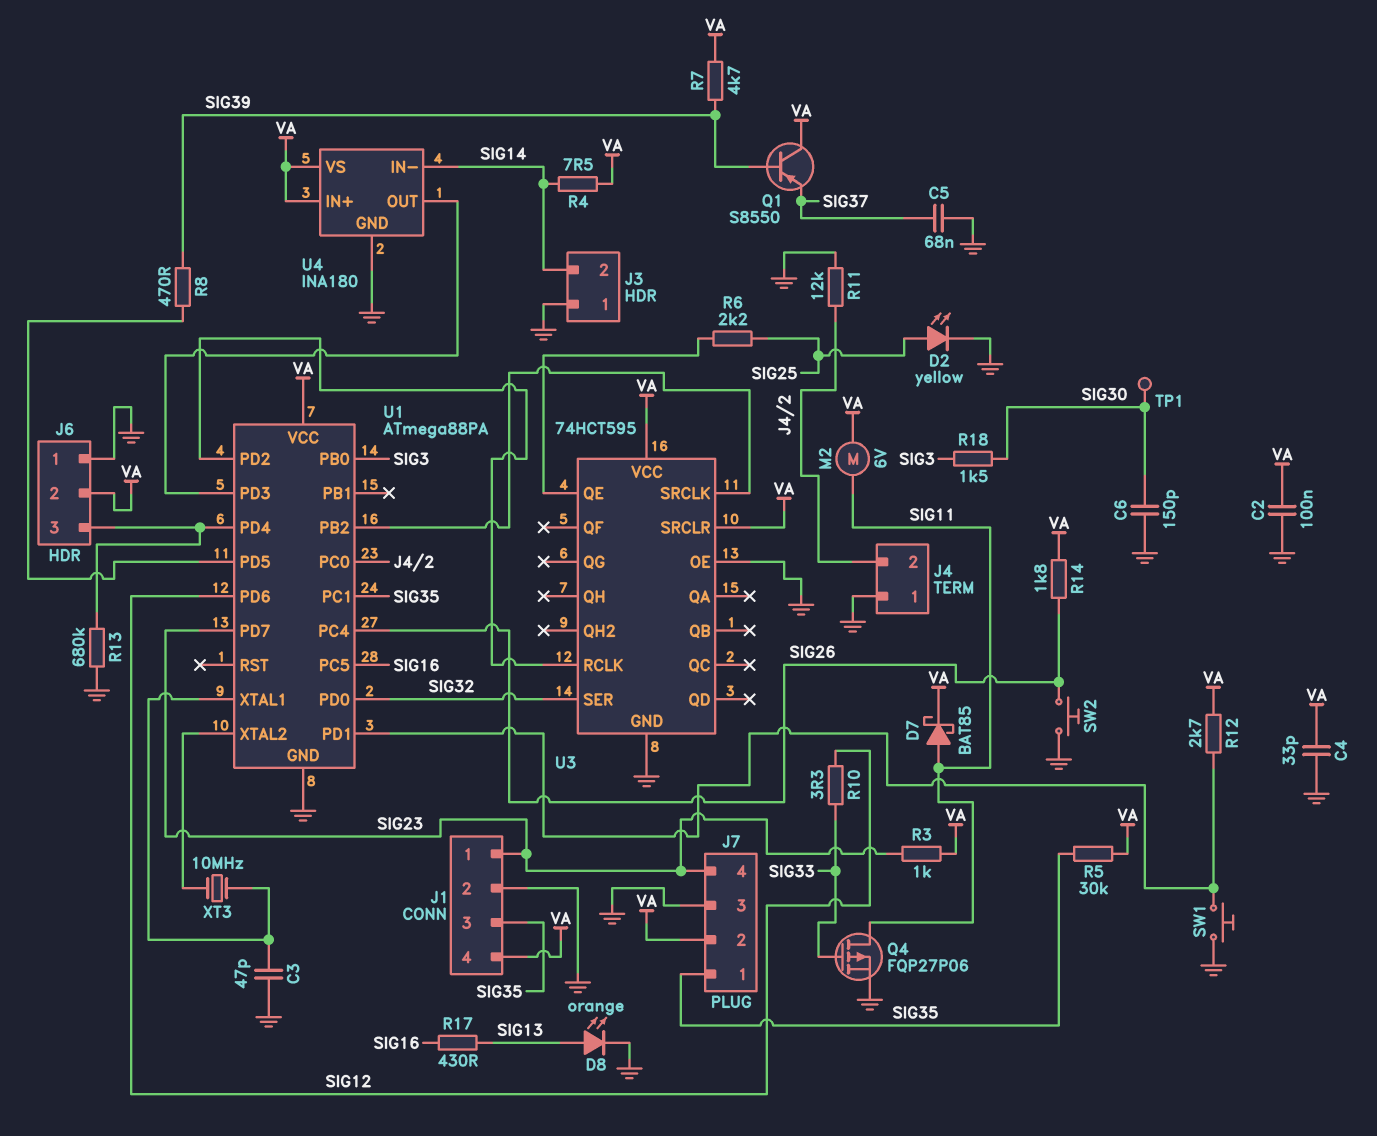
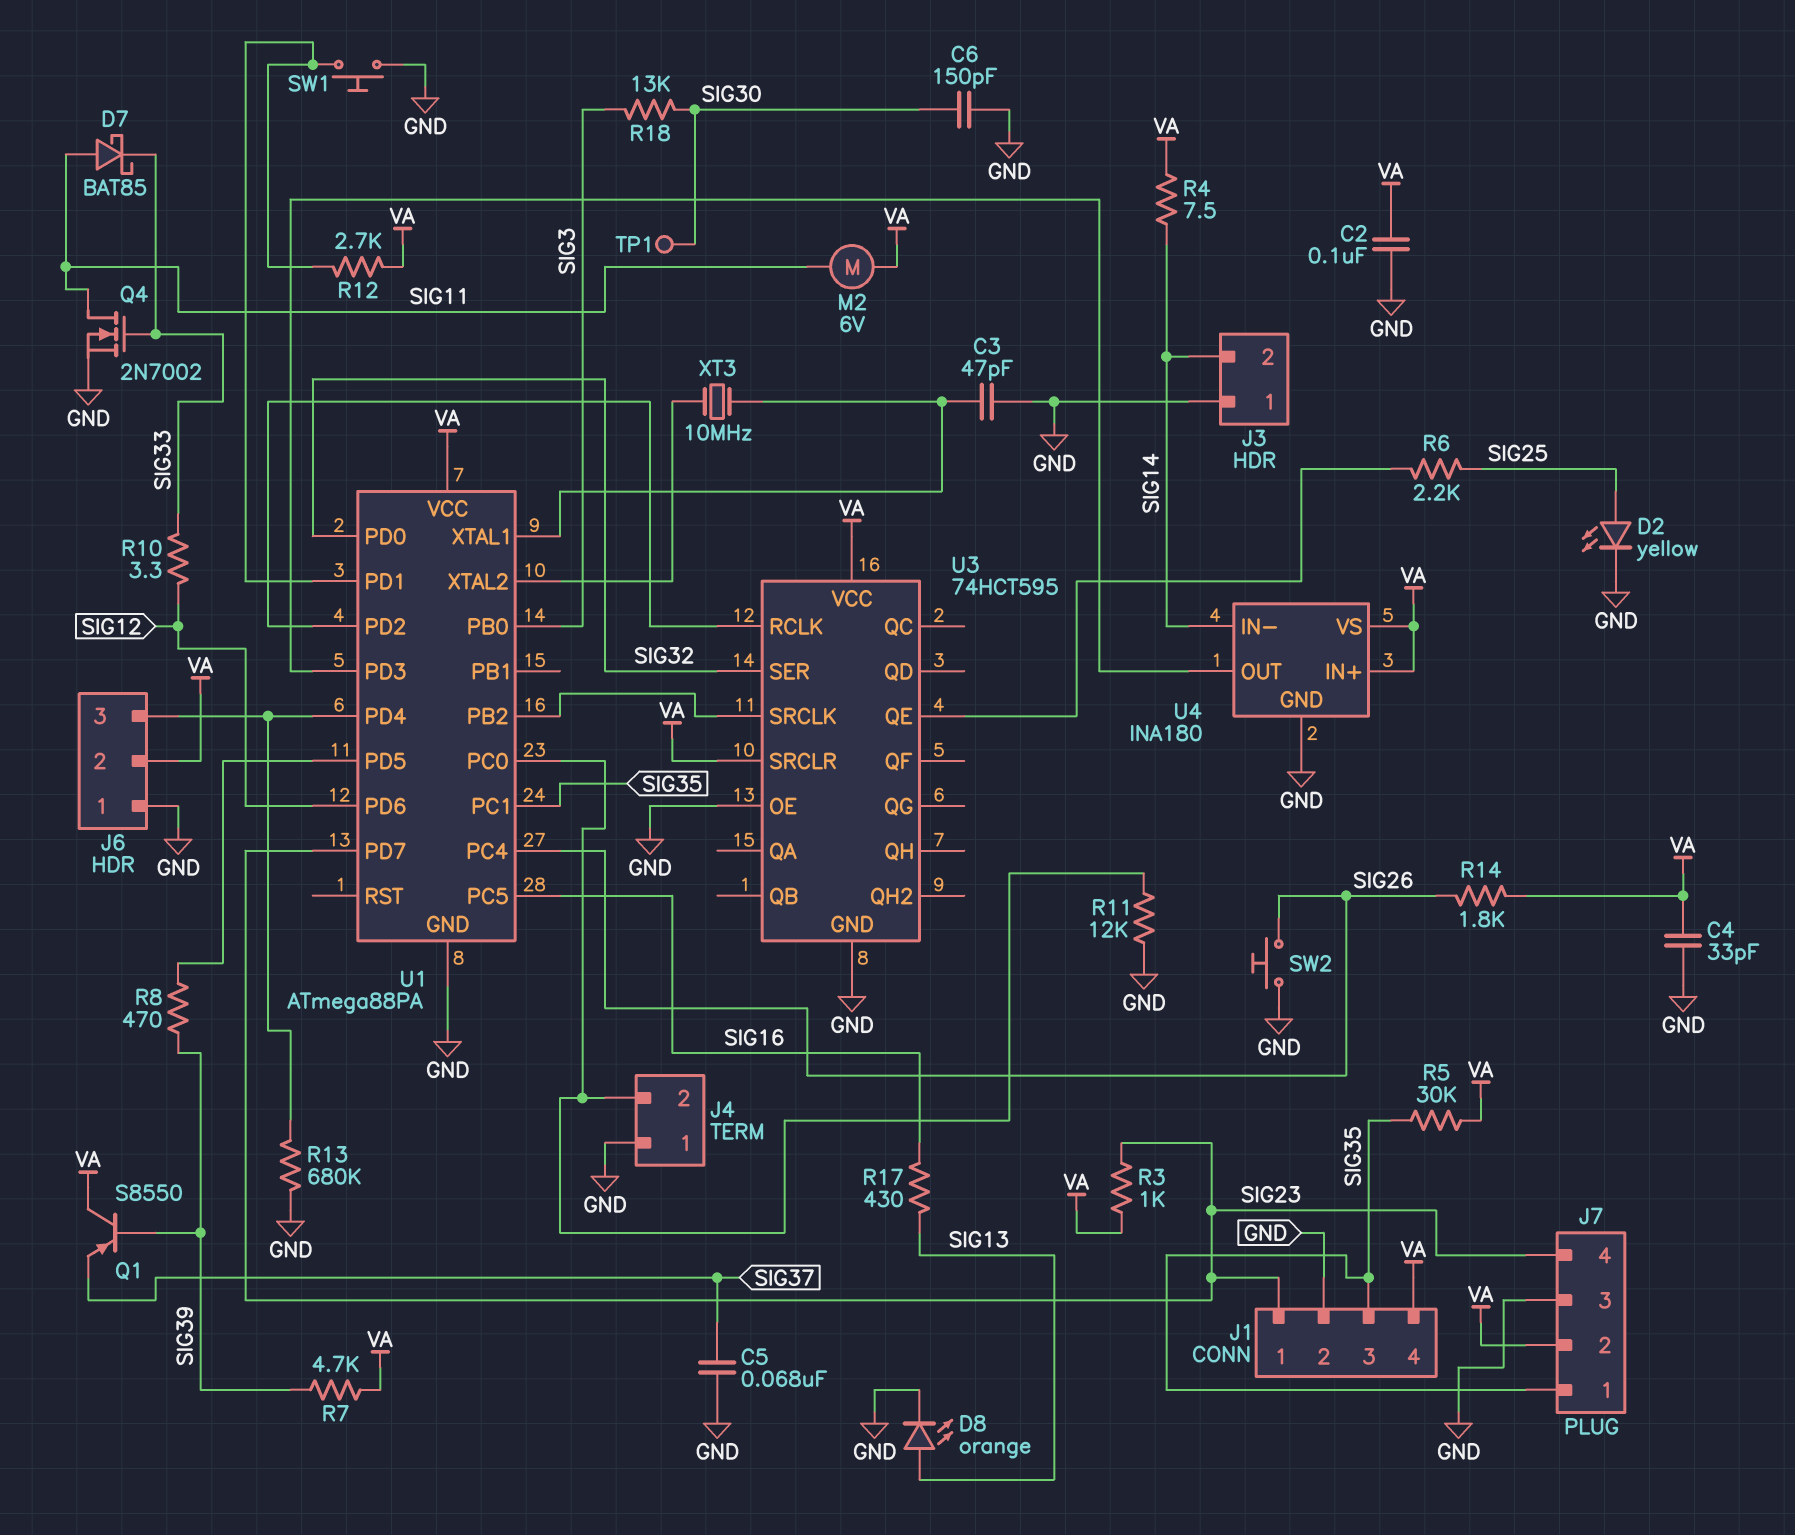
D7: schottky BAT85 (A SIG11, K VA) -> schottky BAT85 (A SIG11, K SIG33)
Q4: PMOS FQP27P06 (G SIG33, D SIG11, S GND) -> NMOS 2N7002 (G SIG33, D SIG11, S GND)
R18: 1.5k (SIG3, SIG30) -> 13k (SIG3, SIG30)

